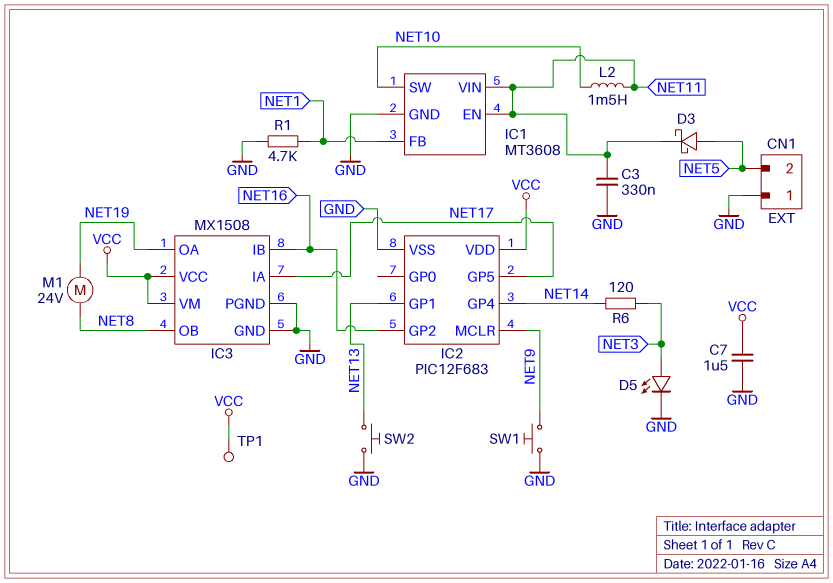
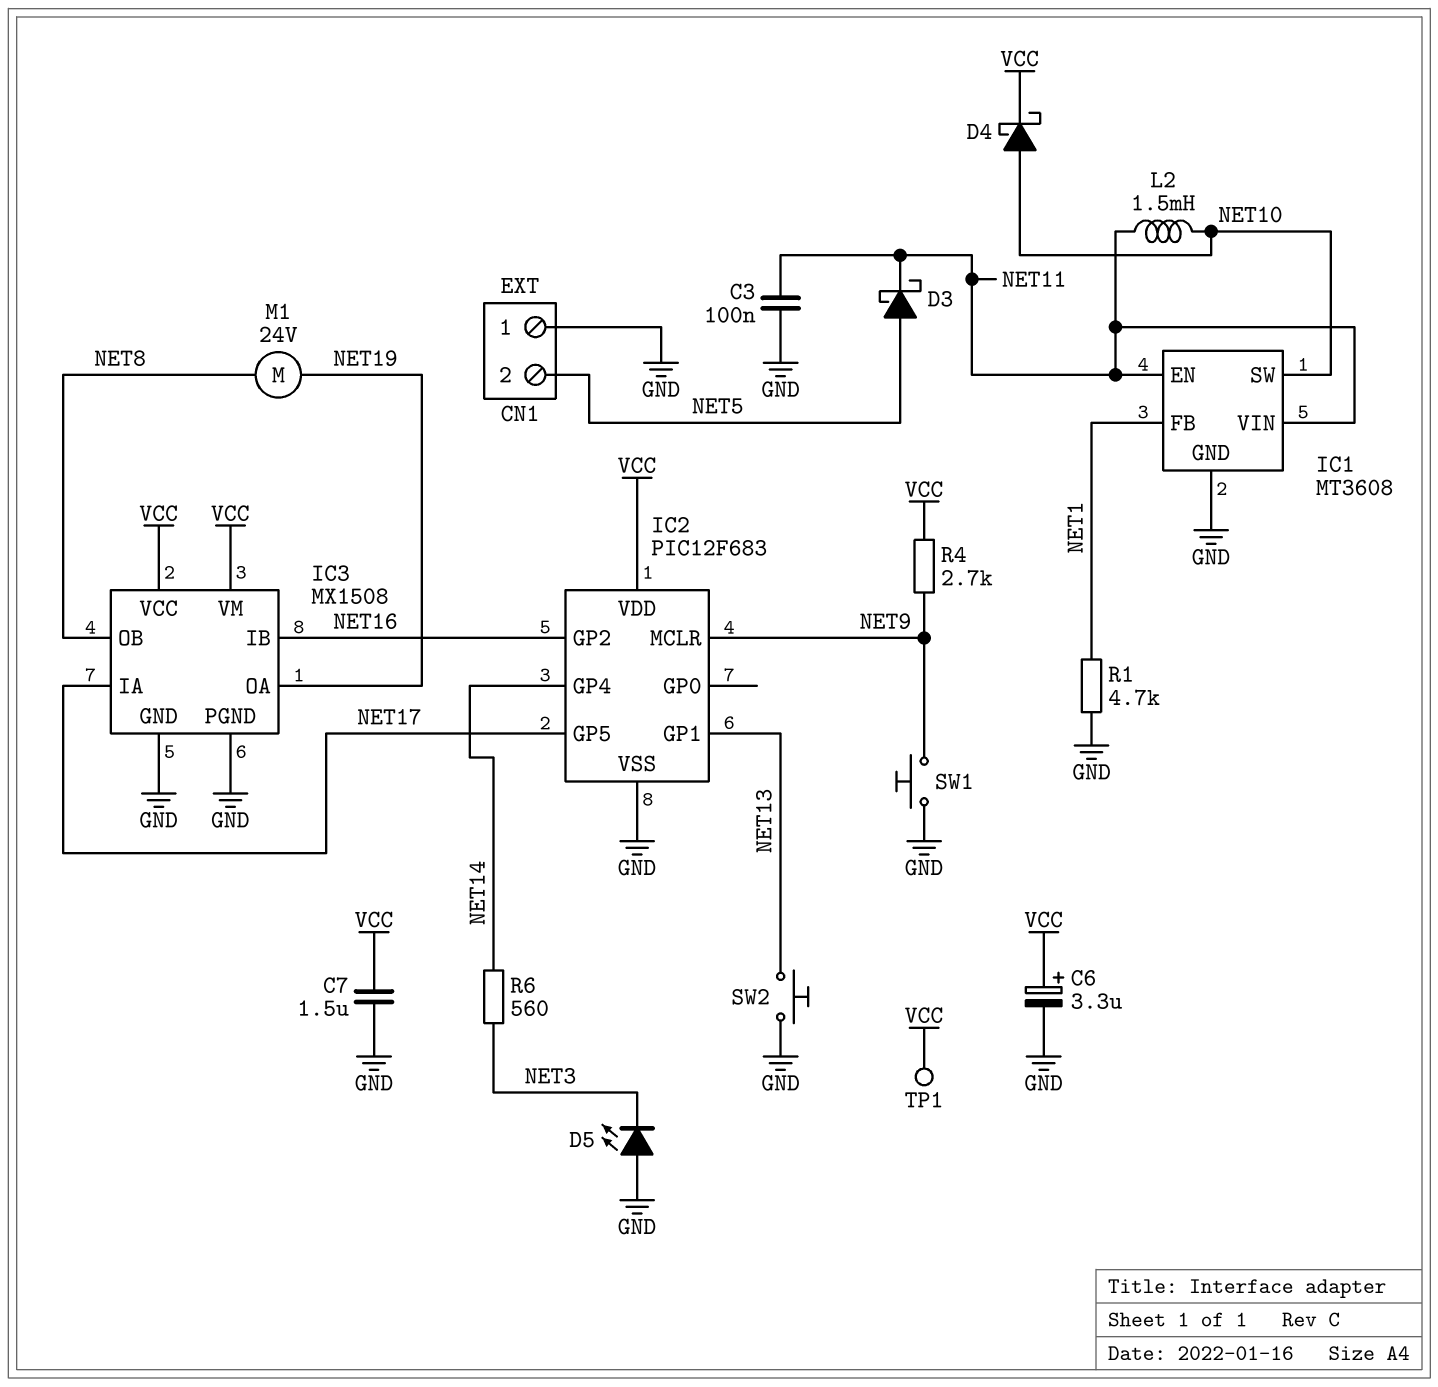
C3: 330nF (GND, NET11) -> 100nF (GND, NET11)
C6: none -> 3.3uF (plus VCC, minus GND)
D4: none -> schottky (A NET10, K VCC)
D5: LED (A NET3, K GND) -> LED (A GND, K NET3)
R4: none -> 2.7k (NET9, VCC)
R6: 120 (NET3, NET14) -> 560 (NET3, NET14)

